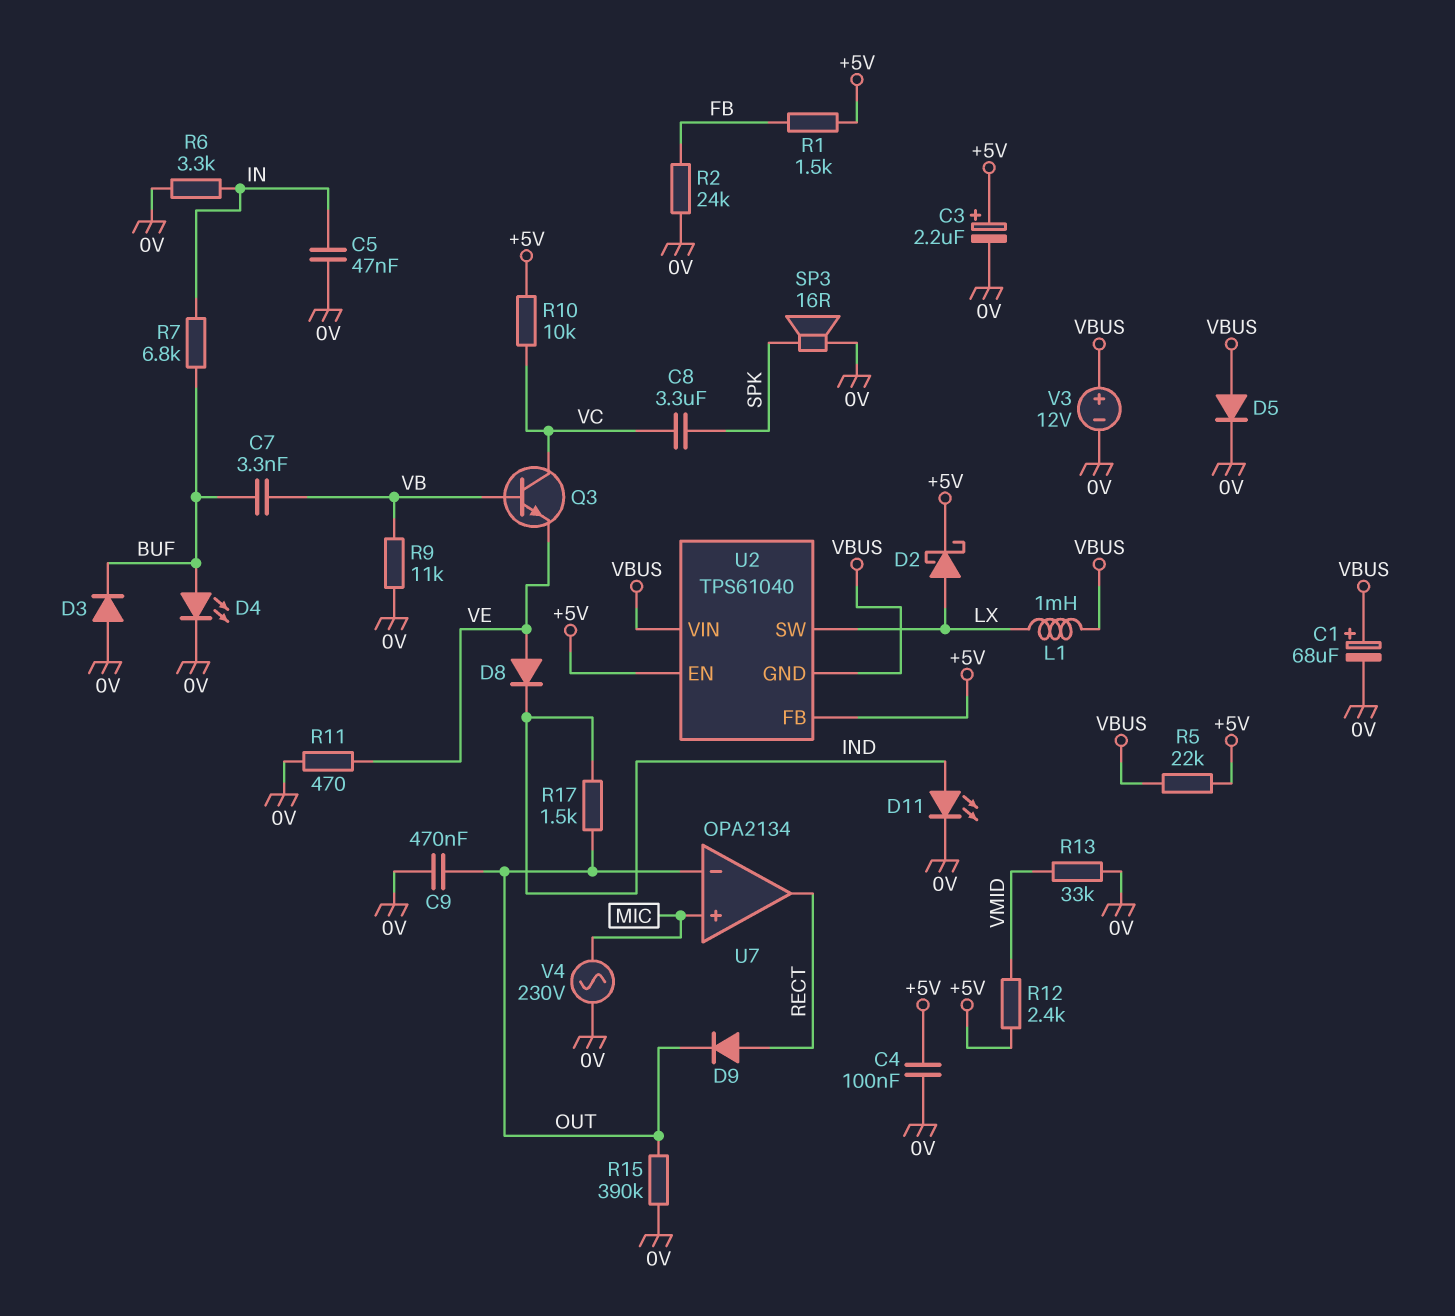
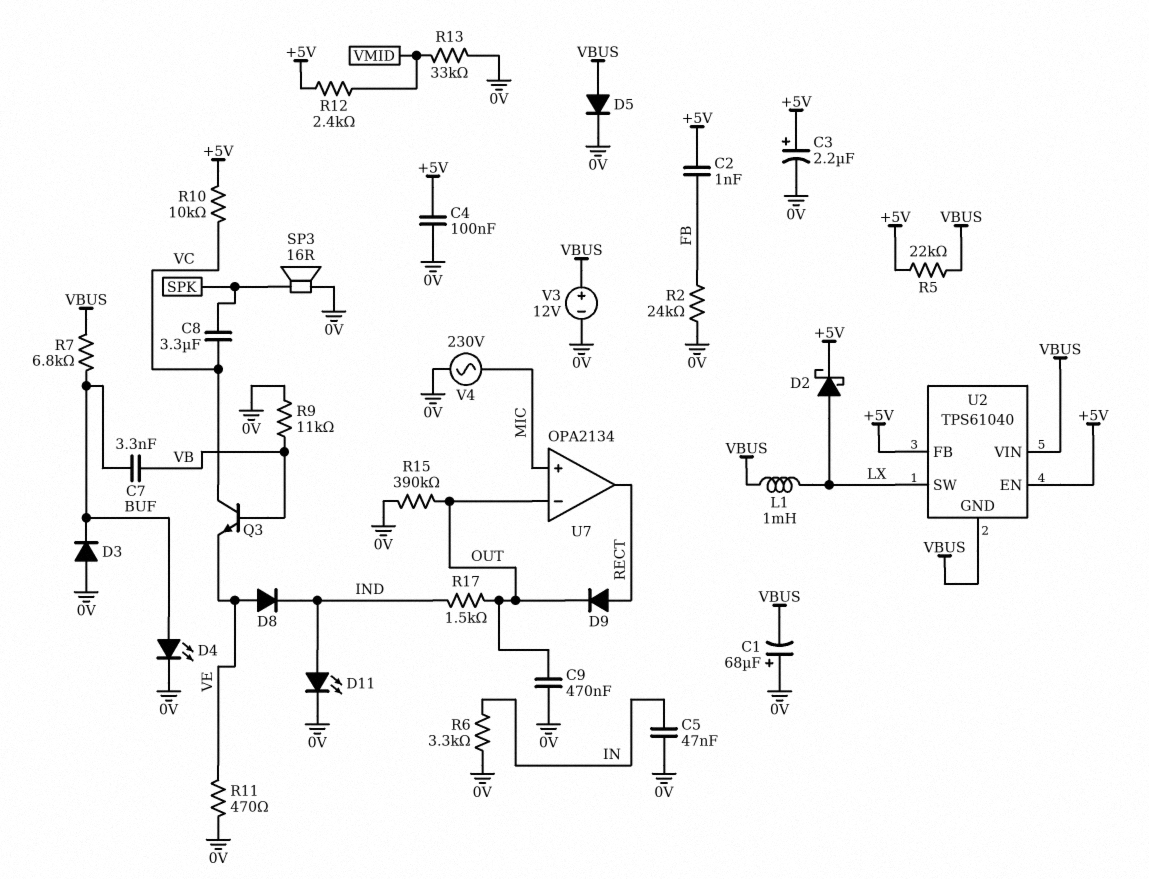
C1: 68uF (plus VBUS, minus 0V) -> 68uF (plus 0V, minus VBUS)
C2: none -> 1nF (+5V, FB)
R1: 1.5k (+5V, FB) -> none
R7: 6.8k (BUF, IN) -> 6.8k (BUF, VBUS)

